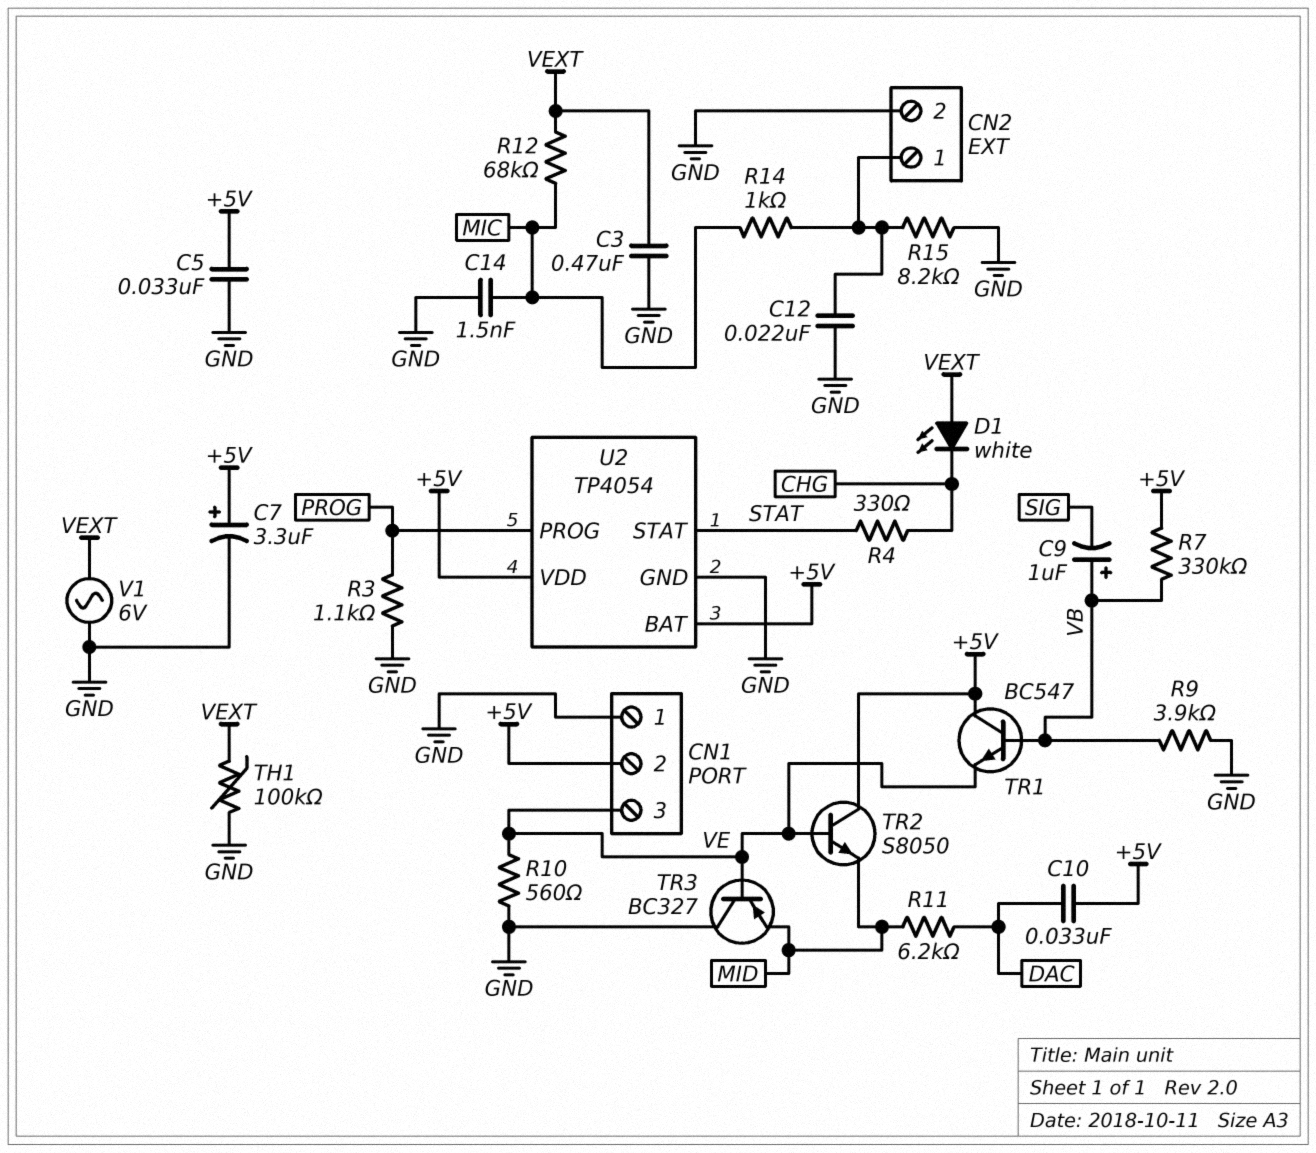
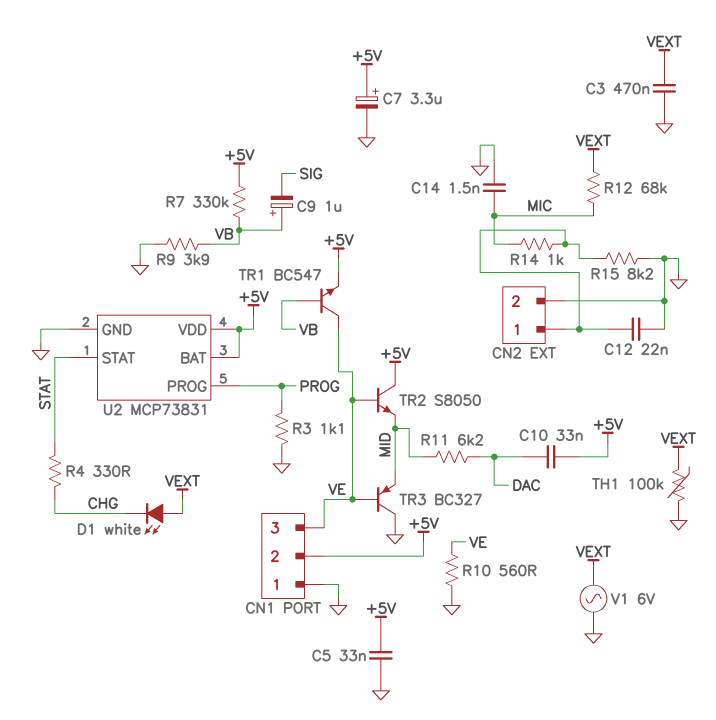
TR1: NPN BC547 (B VB, C +5V, E VE) -> NPN BC547 (B VB, C VE, E +5V)
U2: TP4054 -> MCP73831

